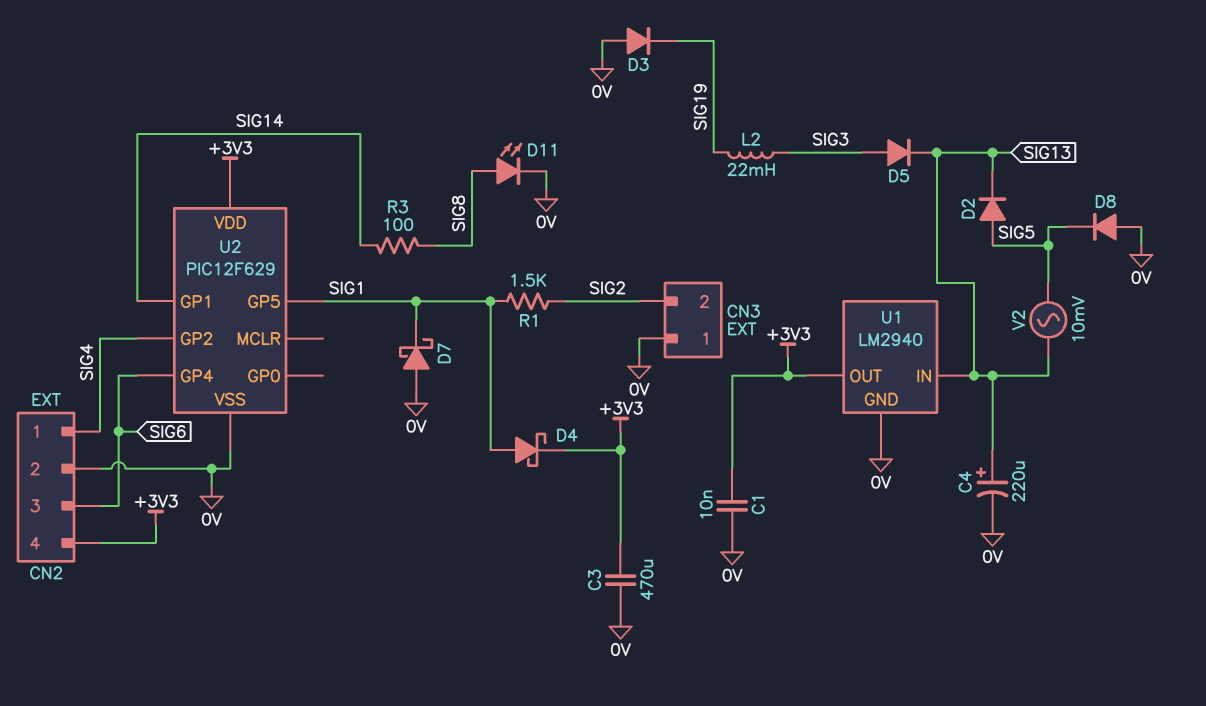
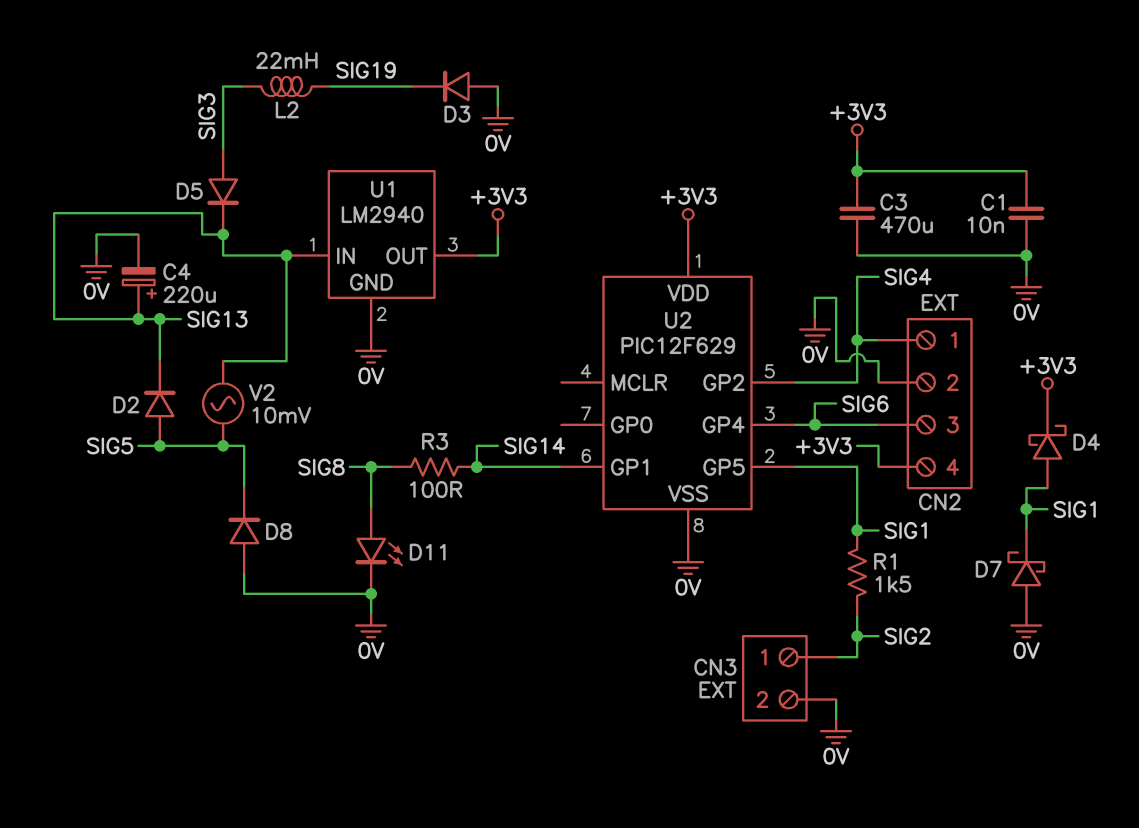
CN3 pin 1: 0V -> SIG2
CN3 pin 2: SIG2 -> 0V

